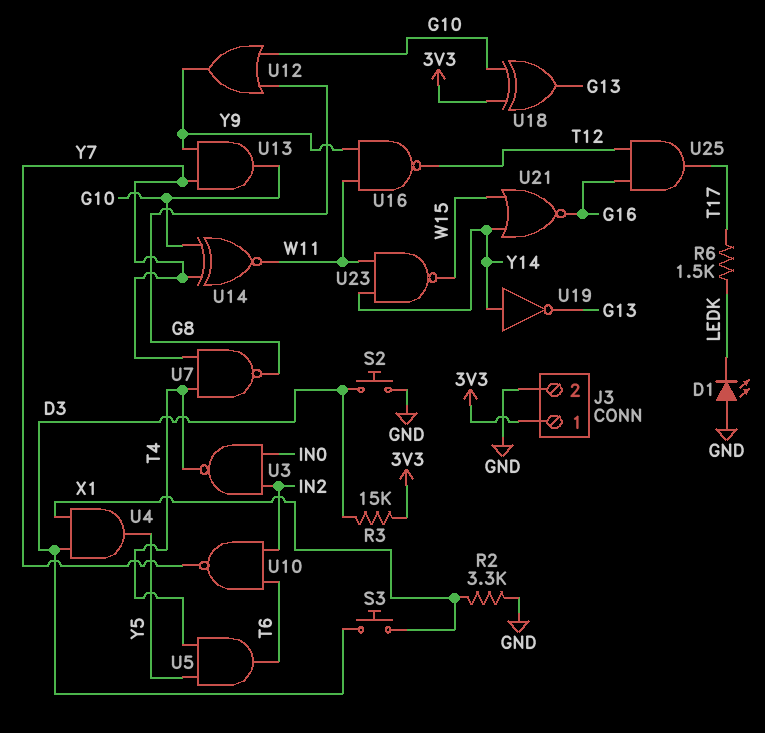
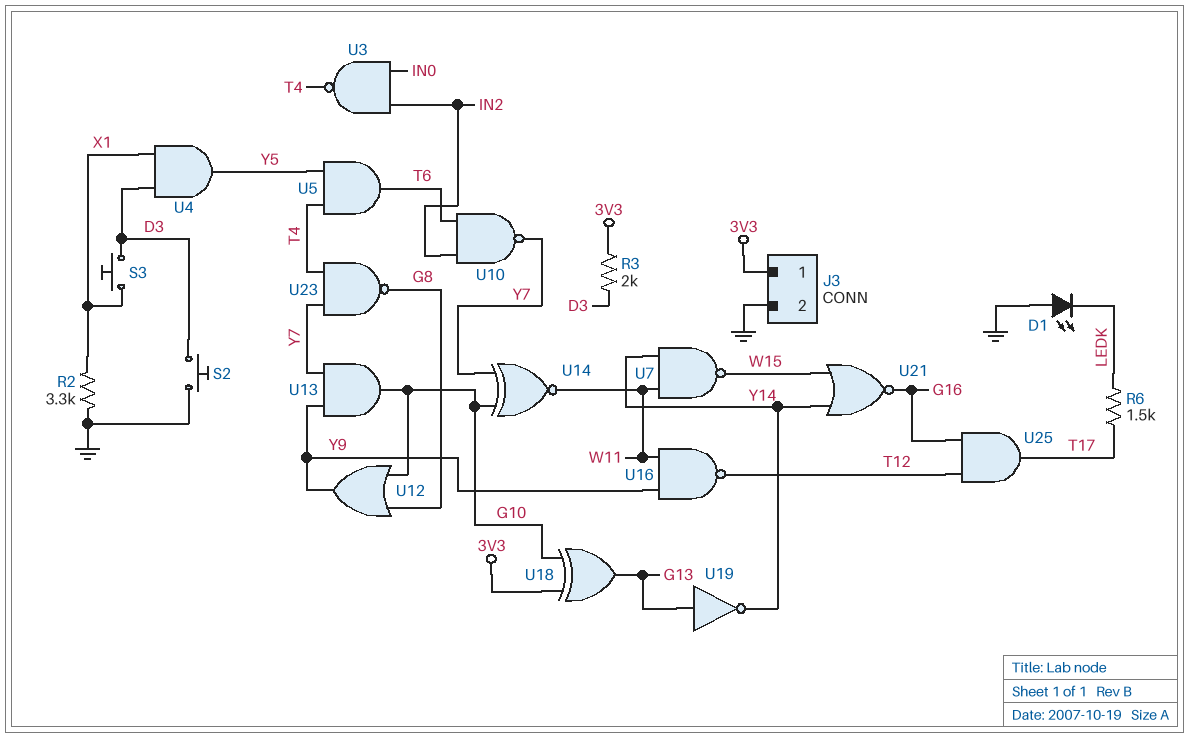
R3: 15k (3V3, D3) -> 2k (3V3, D3)
U7: NAND (in T4, in Y7, out G8) -> NAND (in W11, in Y14, out W15)
U19: NOT (in Y14, out G13) -> NOT (in G13, out Y14)
U23: NAND (in W11, in Y14, out W15) -> NAND (in T4, in Y7, out G8)

